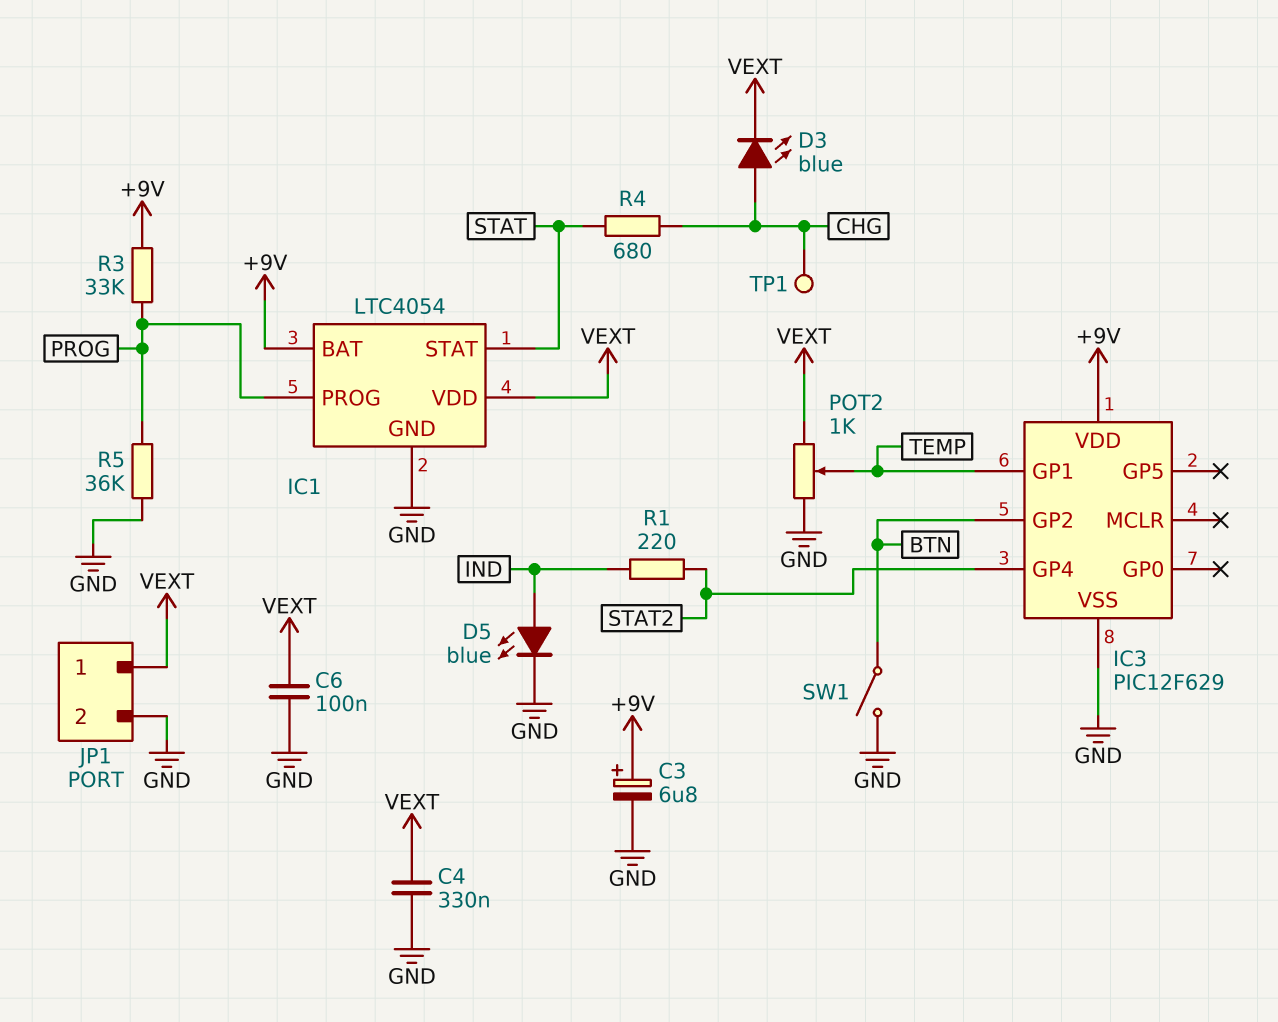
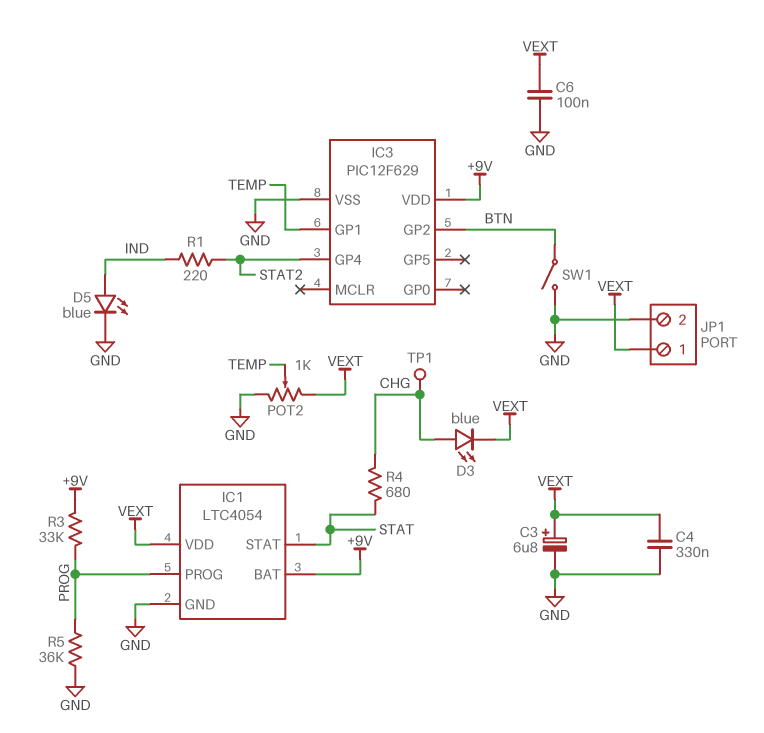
C3: 6.8uF (plus +9V, minus GND) -> 6.8uF (plus VEXT, minus GND)

